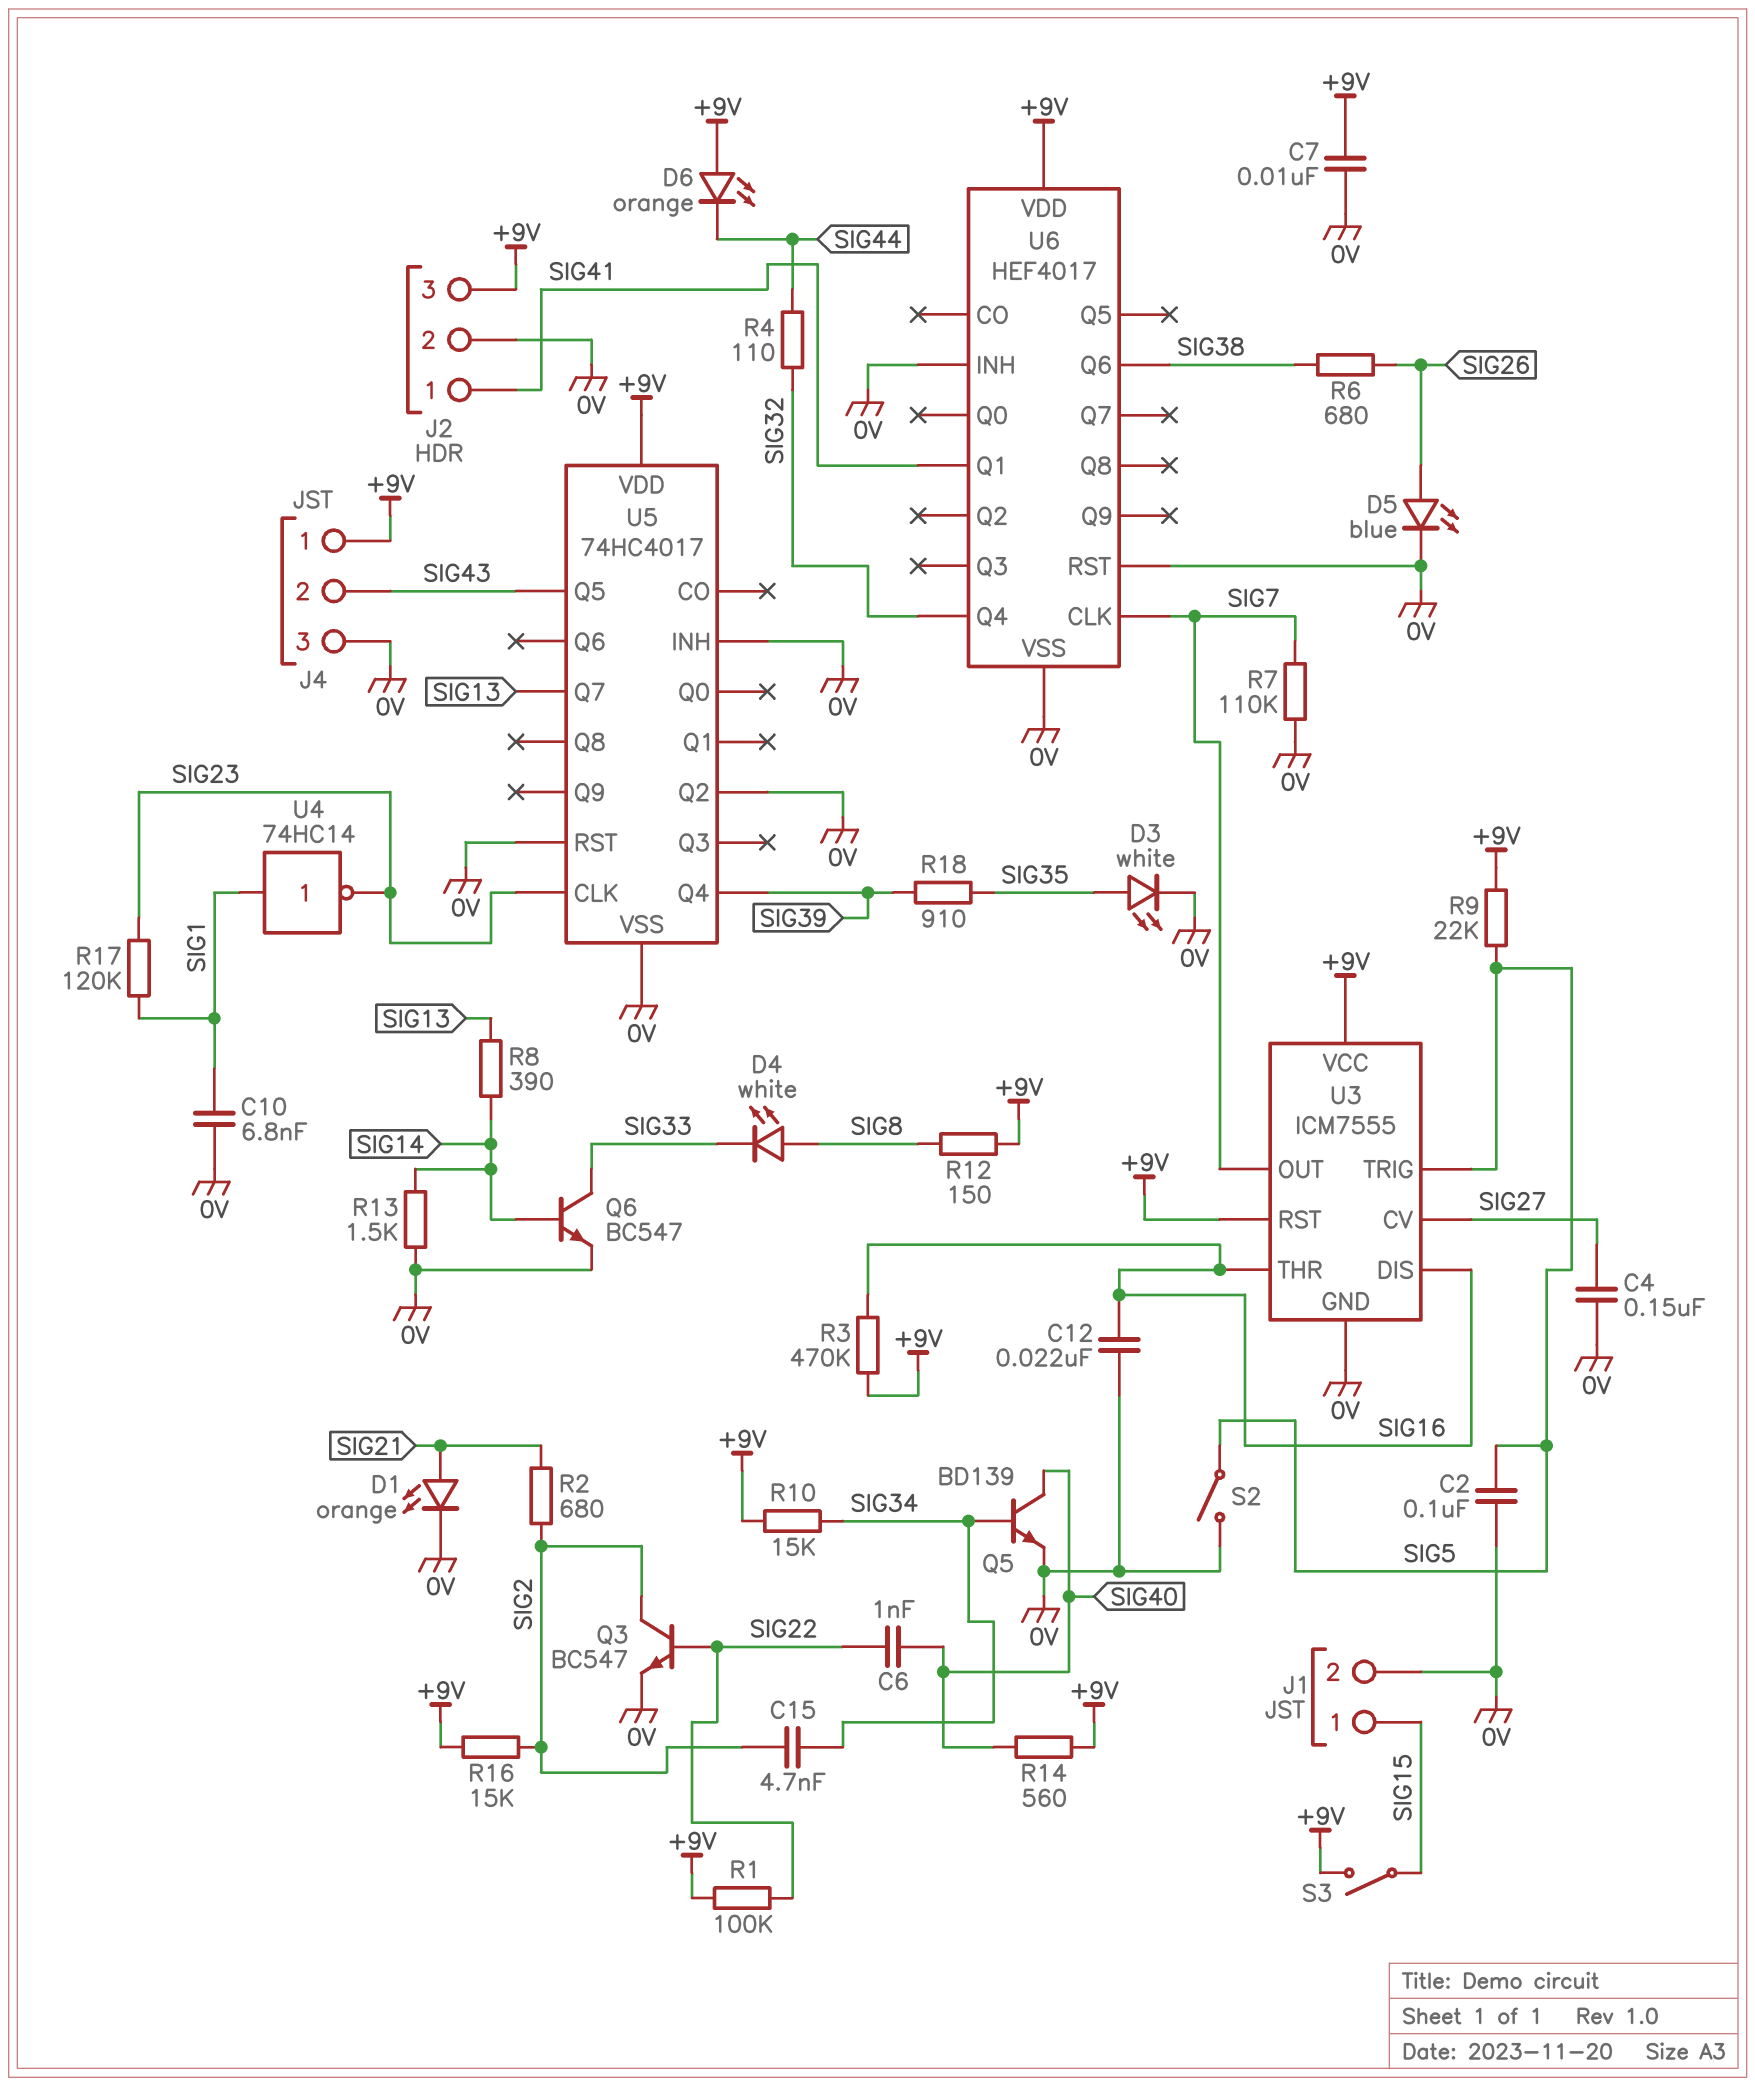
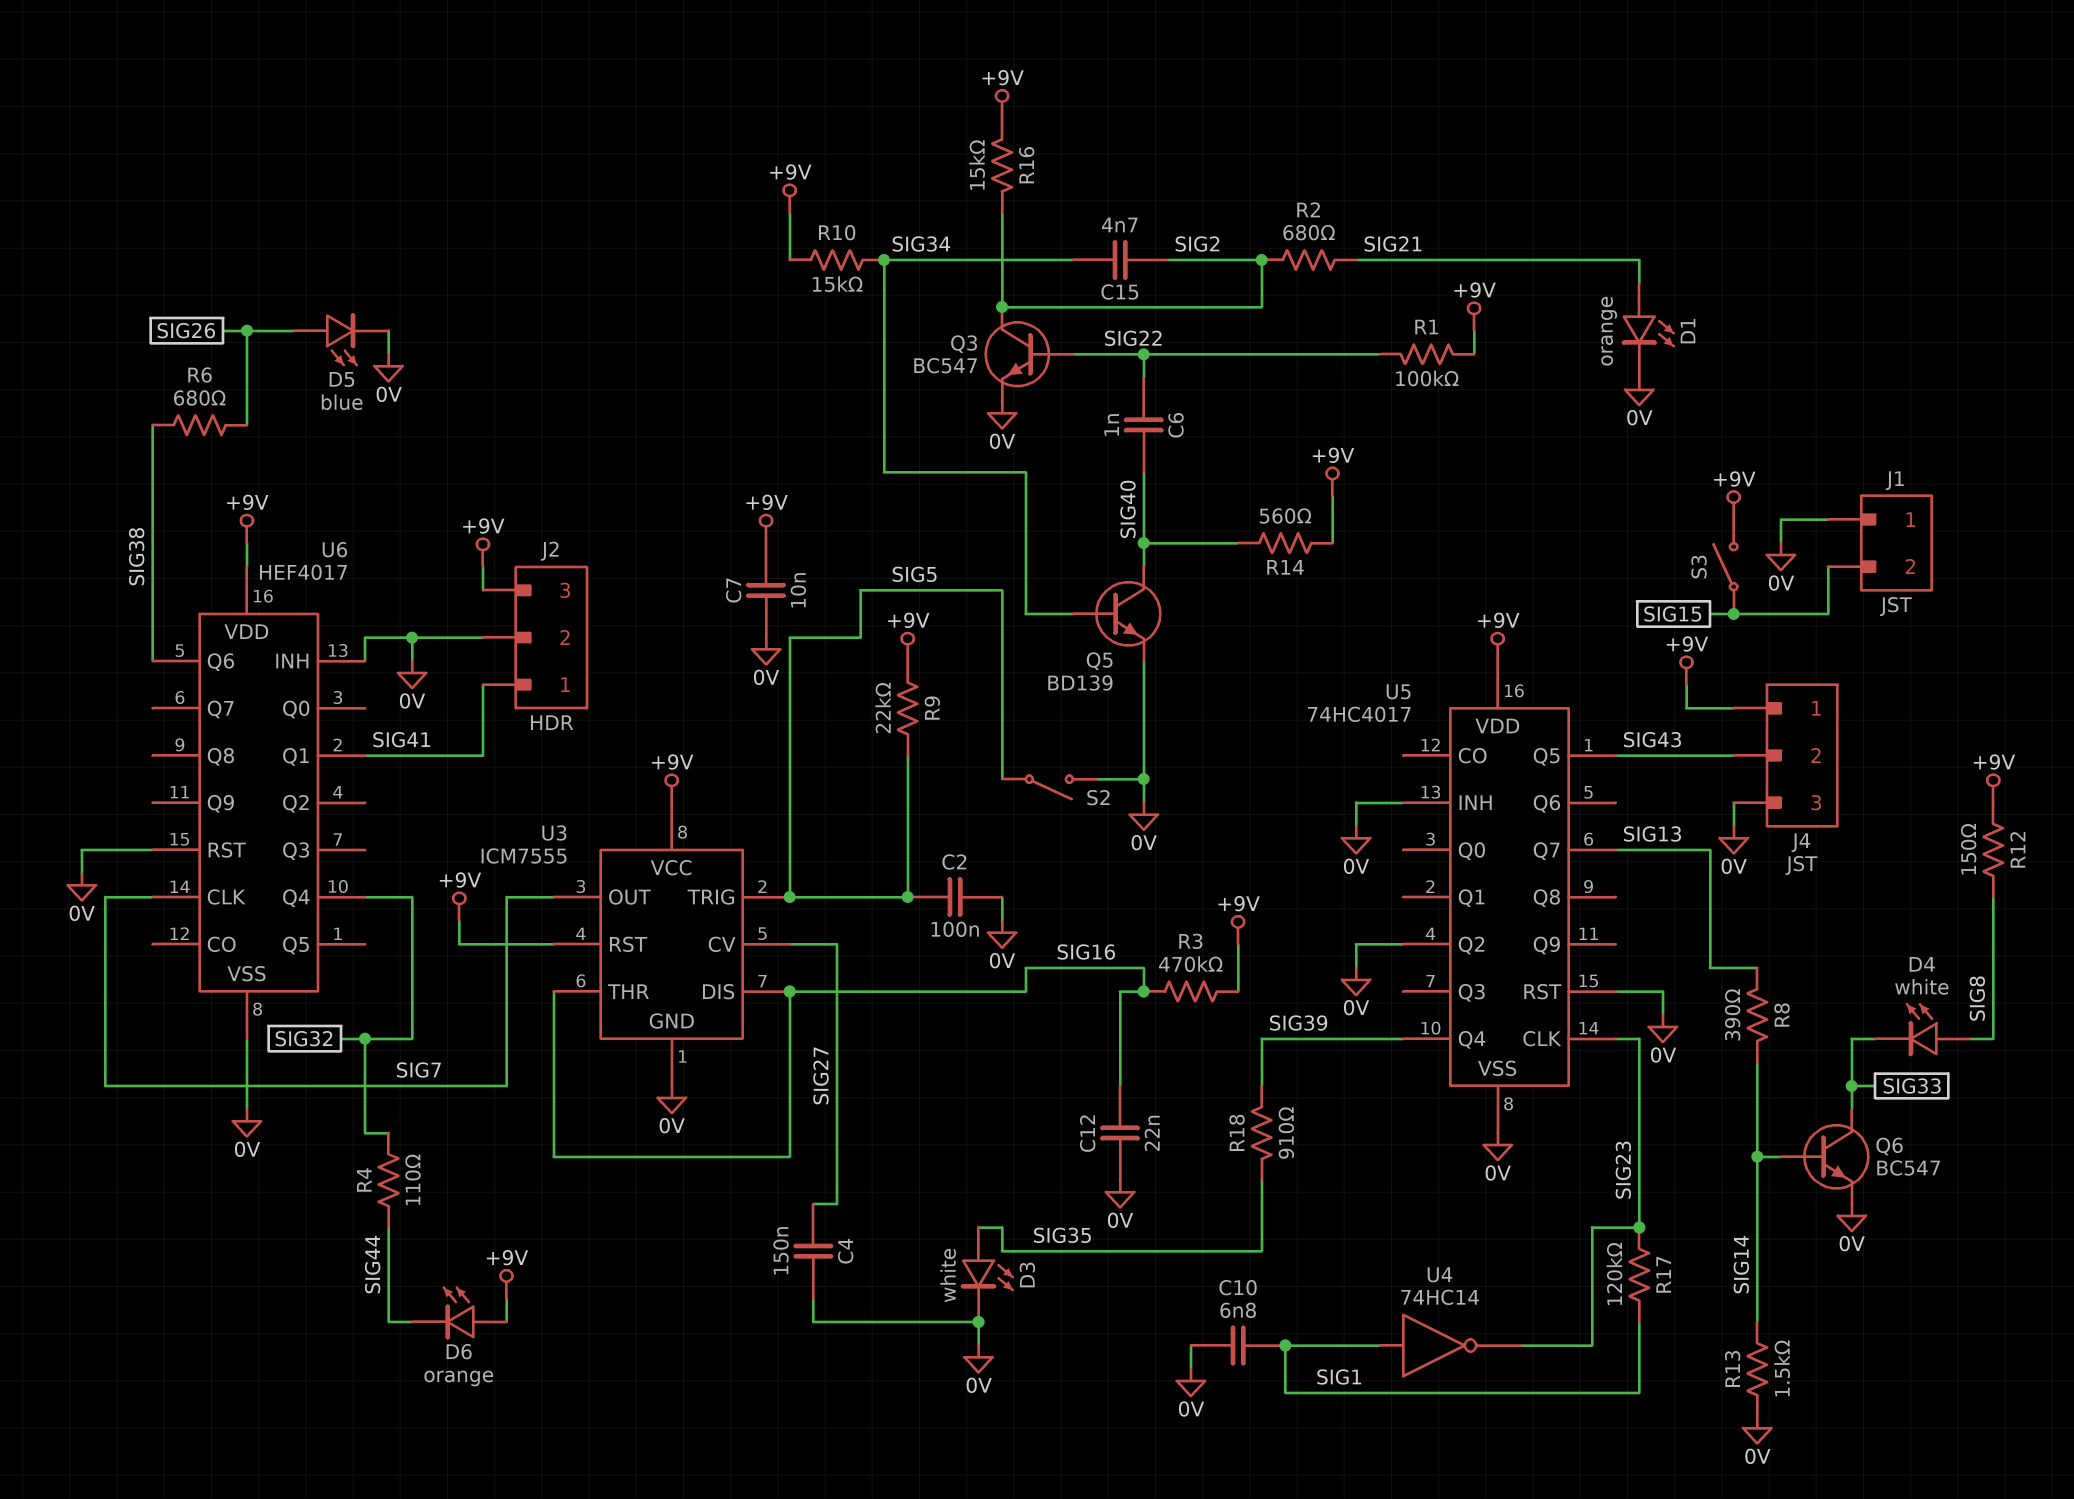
J1 pin 1: SIG15 -> 0V
J1 pin 2: 0V -> SIG15
R7: 110k (0V, SIG7) -> none

